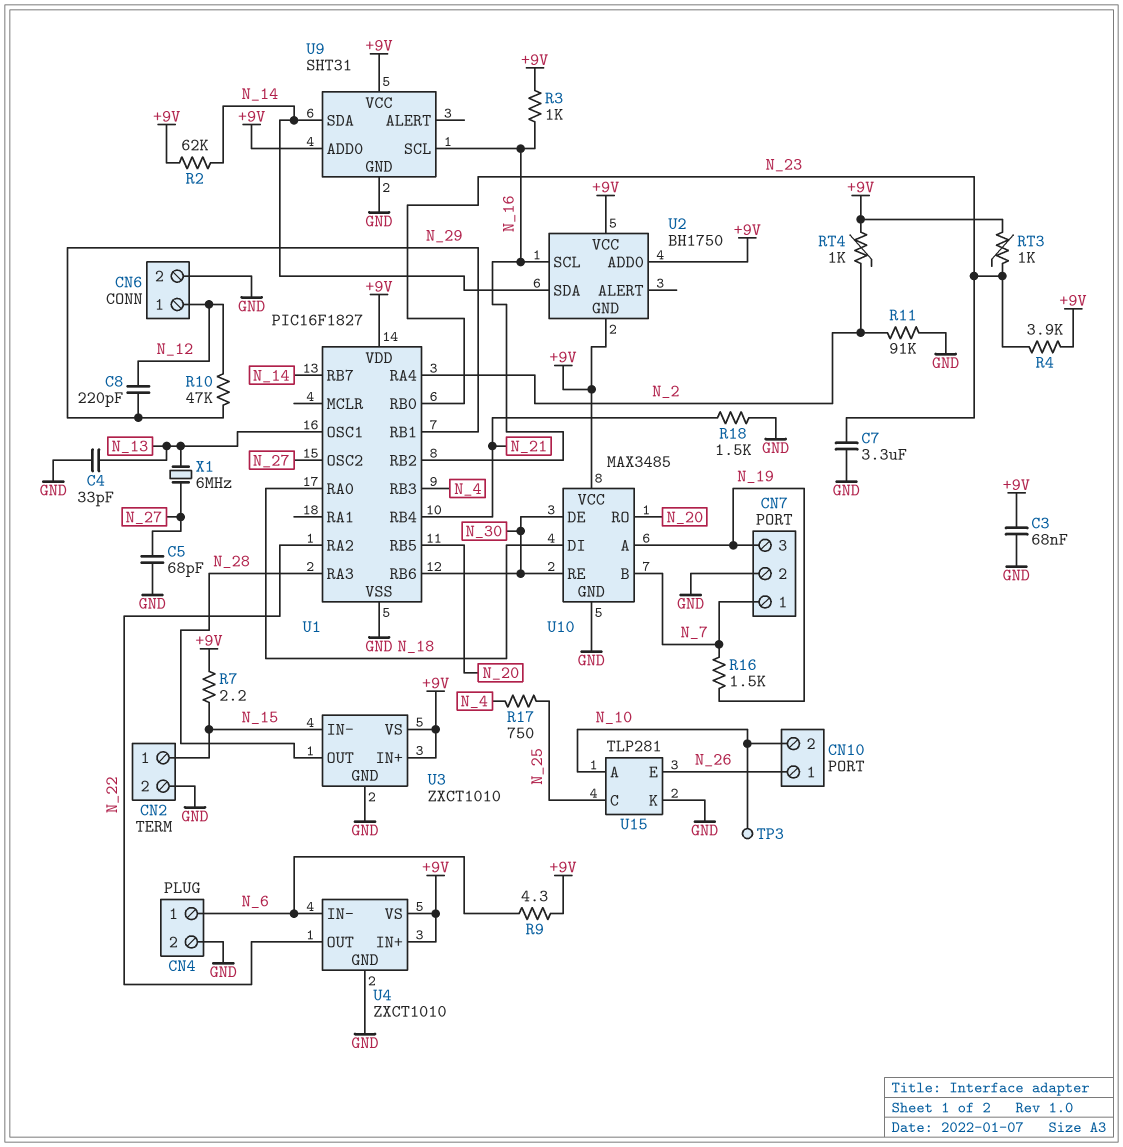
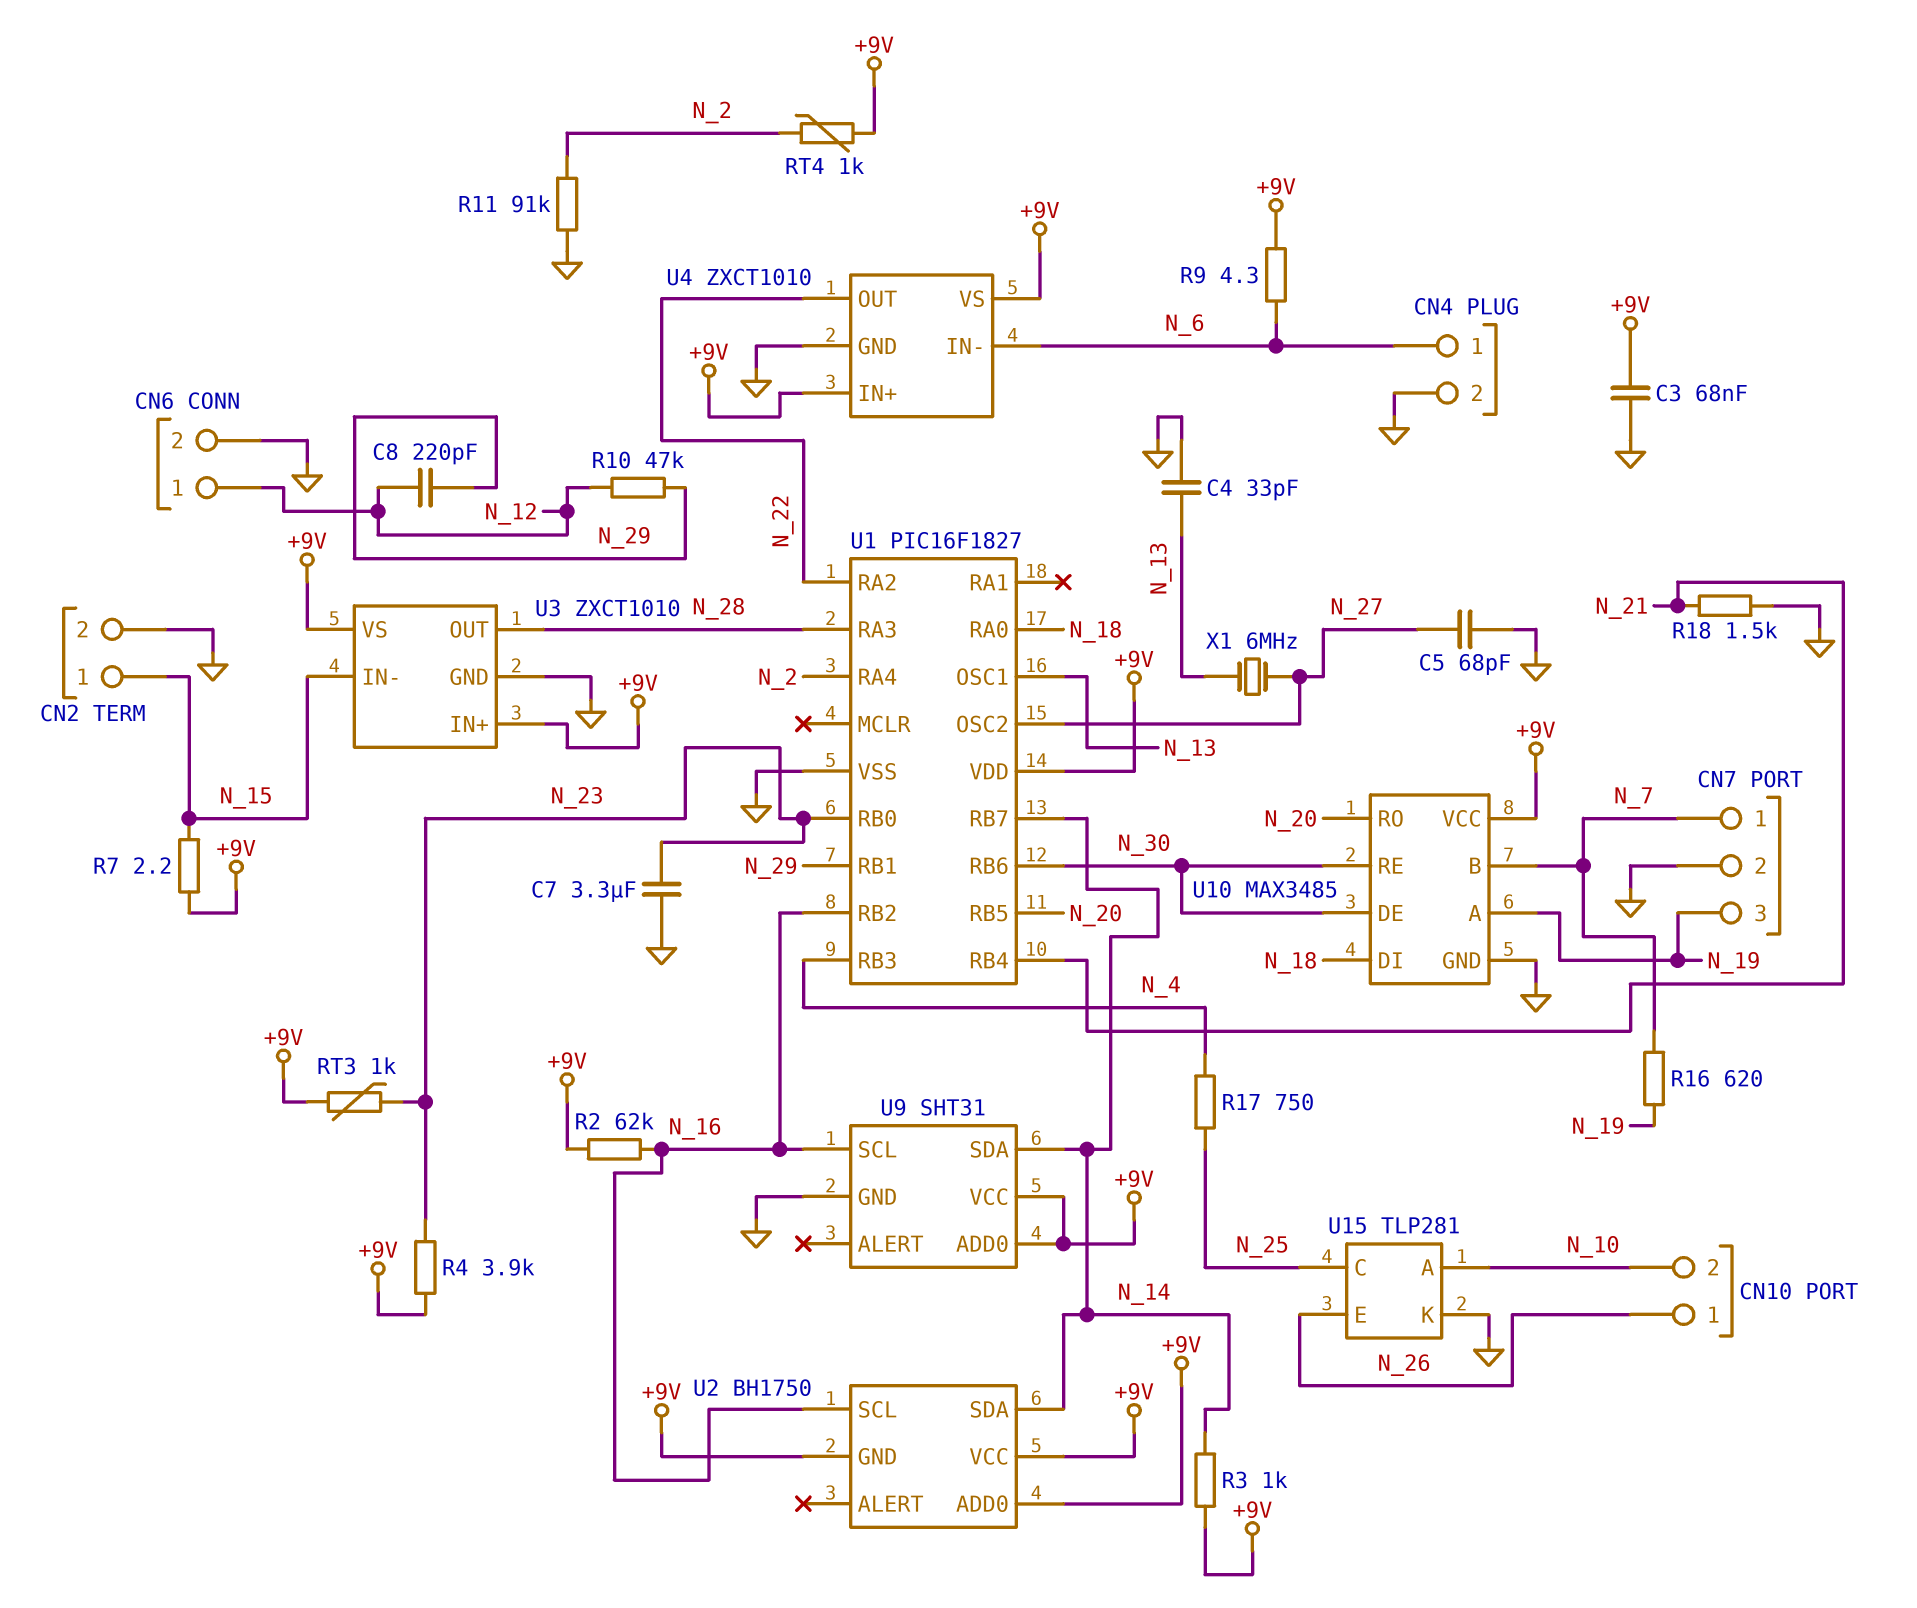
R2: 62k (+9V, N_14) -> 62k (+9V, N_16)
R3: 1k (+9V, N_16) -> 1k (+9V, N_14)
R16: 1.5k (N_7, N_19) -> 620 (N_7, N_19)
TP3: test point (N_10) -> none

